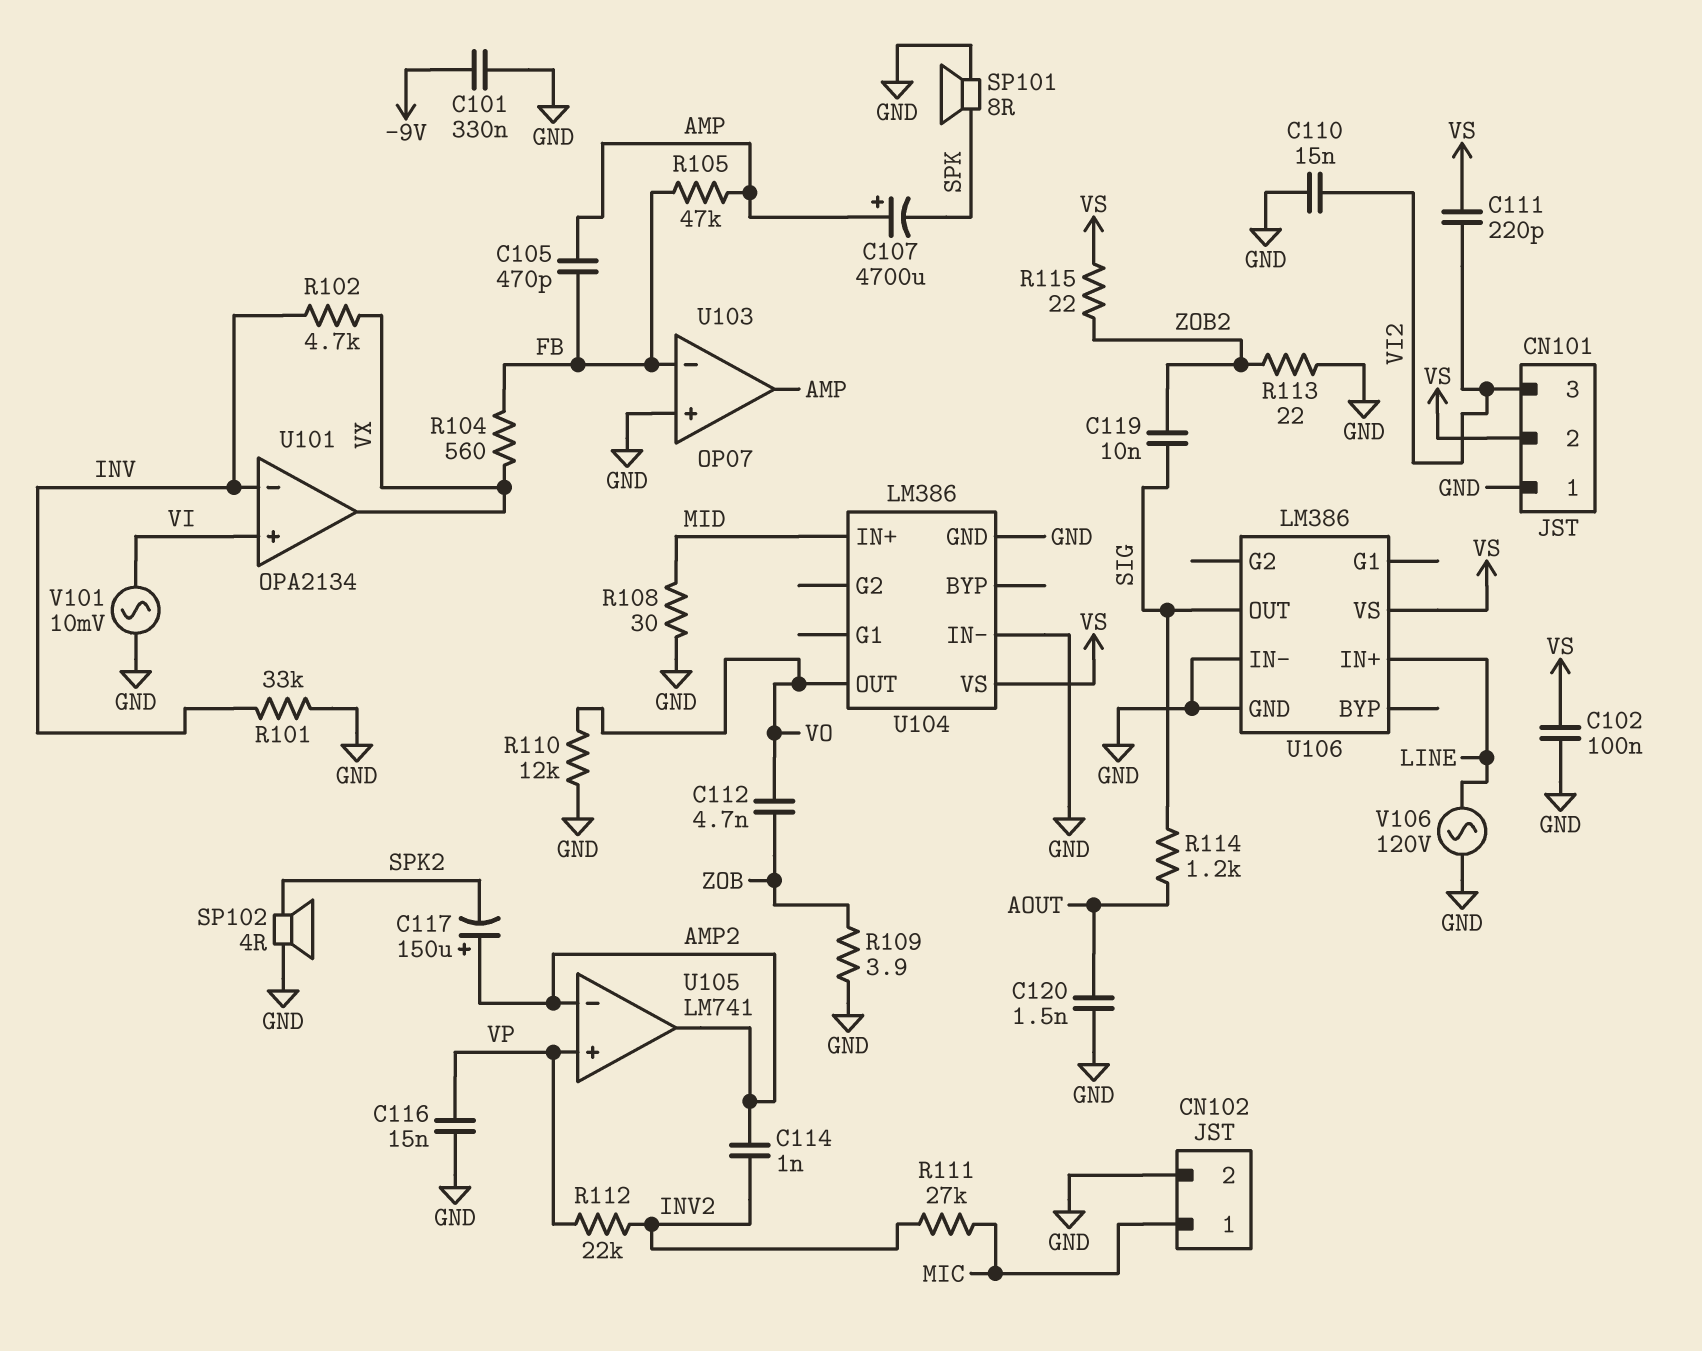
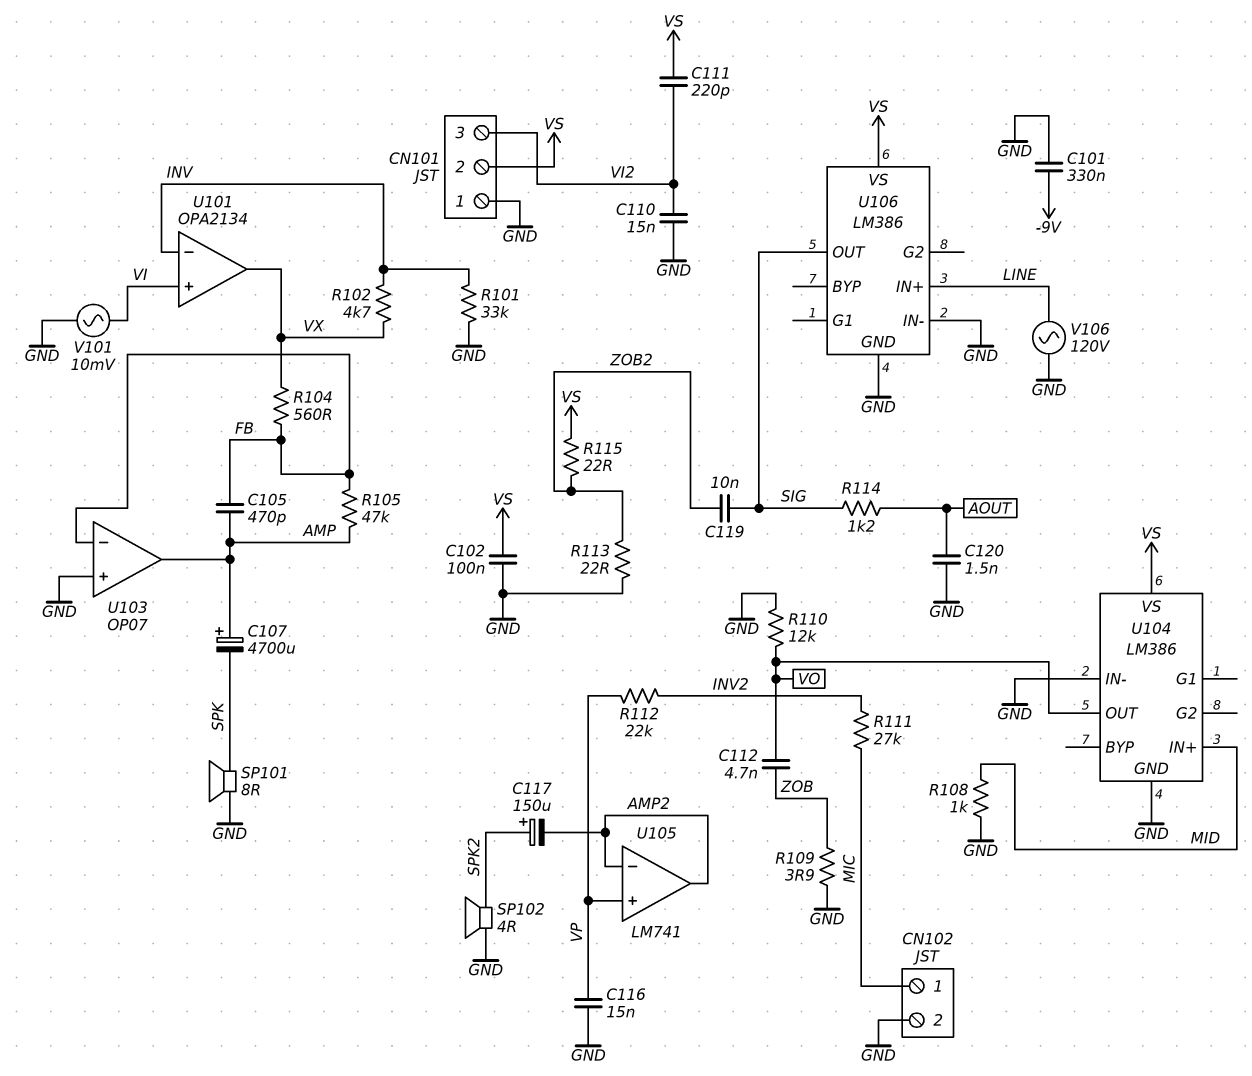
C114: 1nF (AMP2, INV2) -> none
C117: 150uF (plus AMP2, minus SPK2) -> 150uF (plus SPK2, minus AMP2)
R108: 30 (GND, MID) -> 1k (GND, MID)

